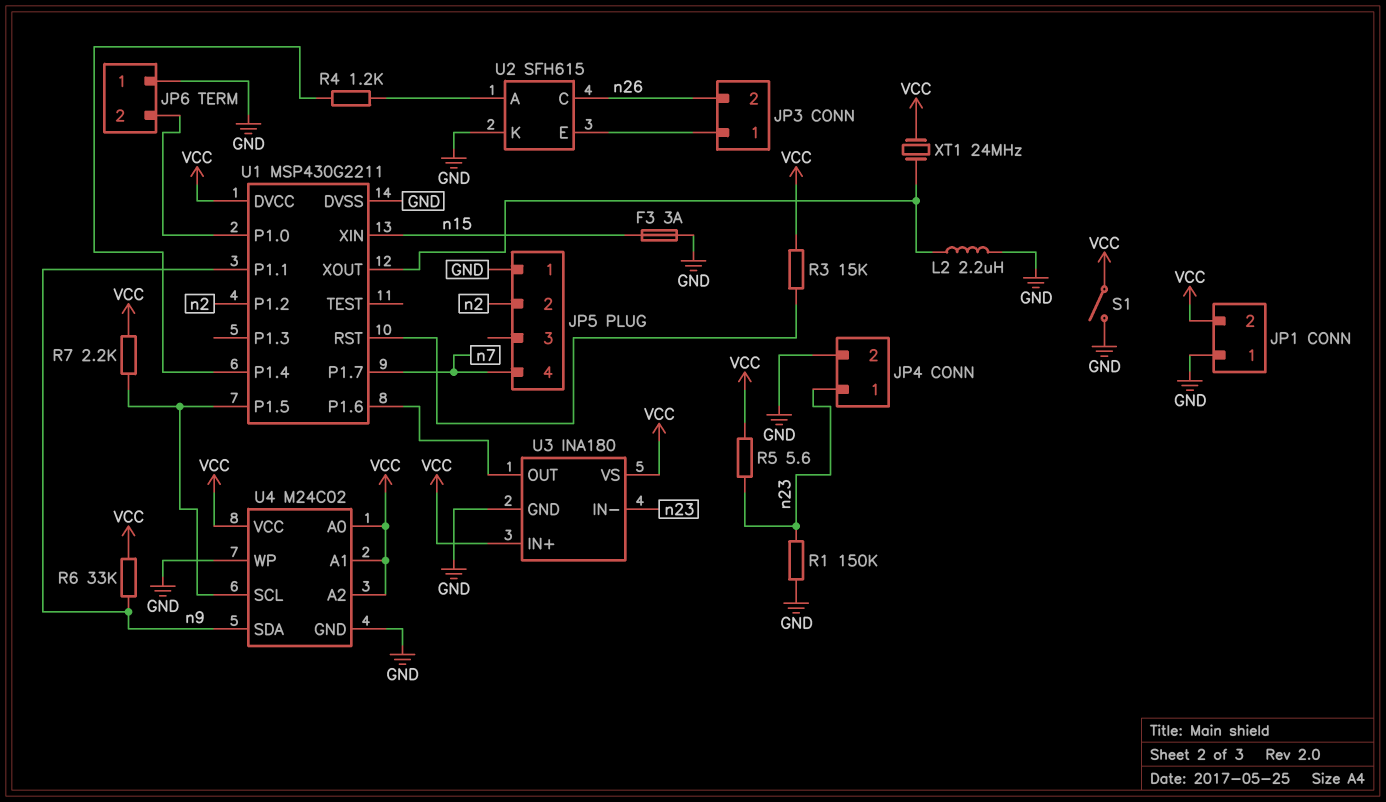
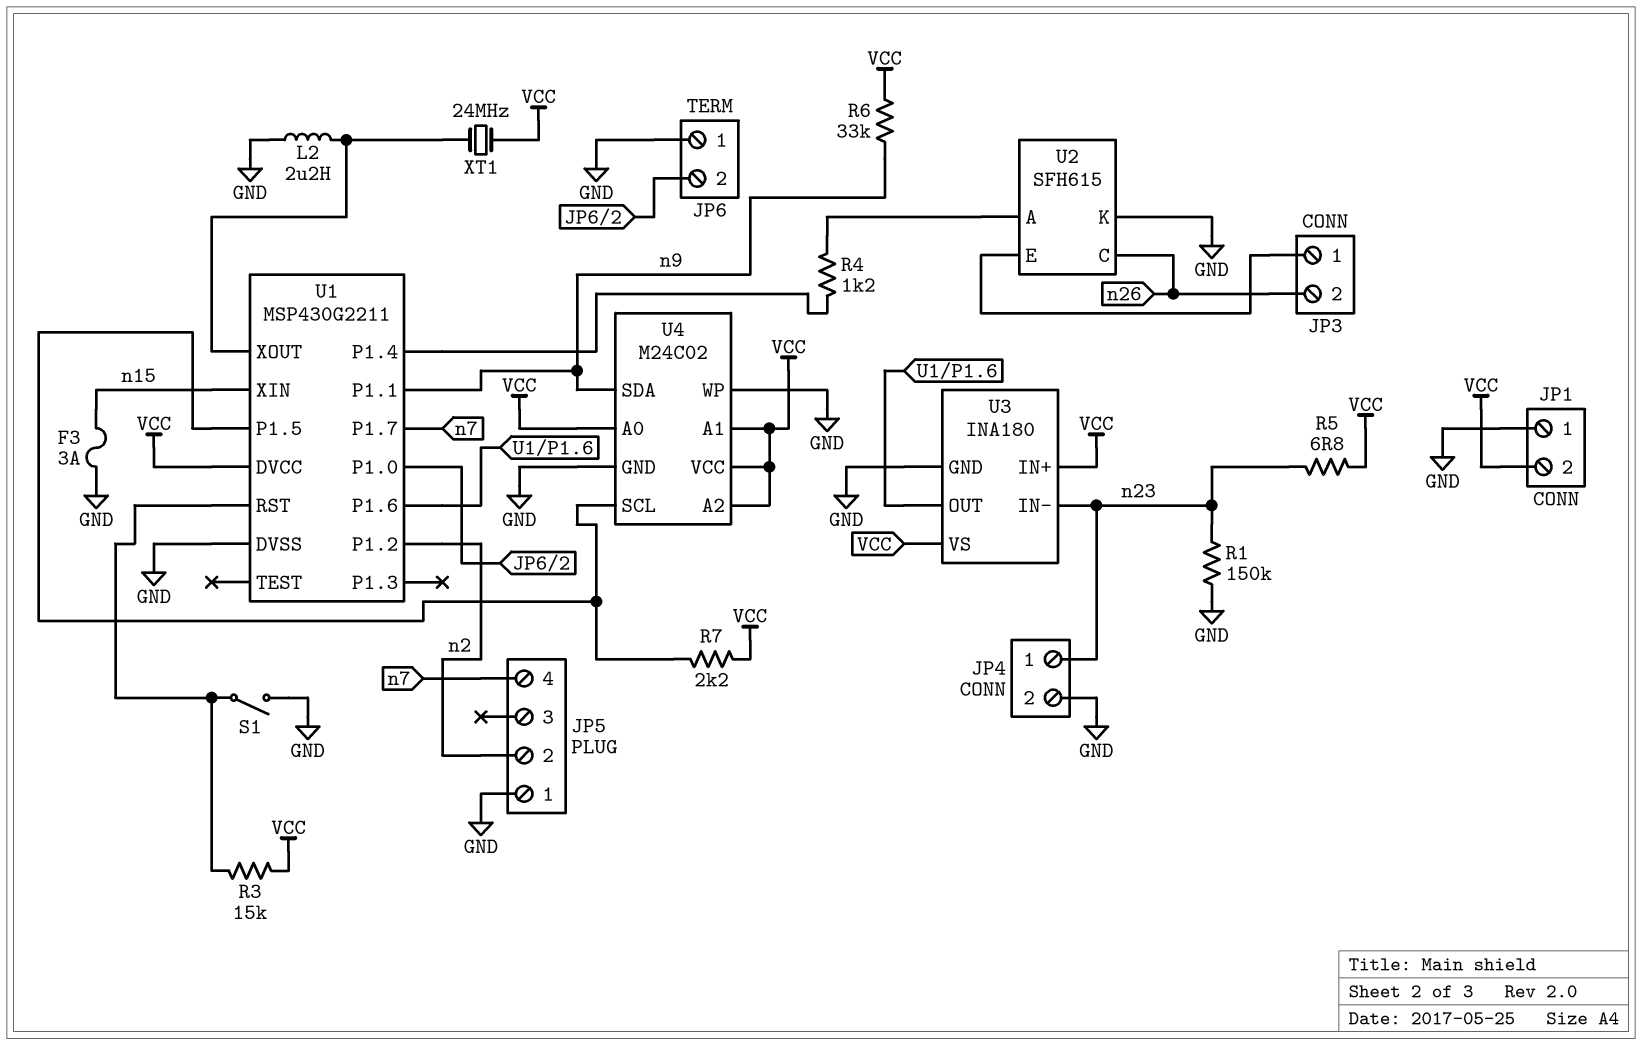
R5: 5.6 (VCC, n23) -> 6.8 (VCC, n23)
S1: switch (GND, VCC) -> switch (GND, U1/RST)

